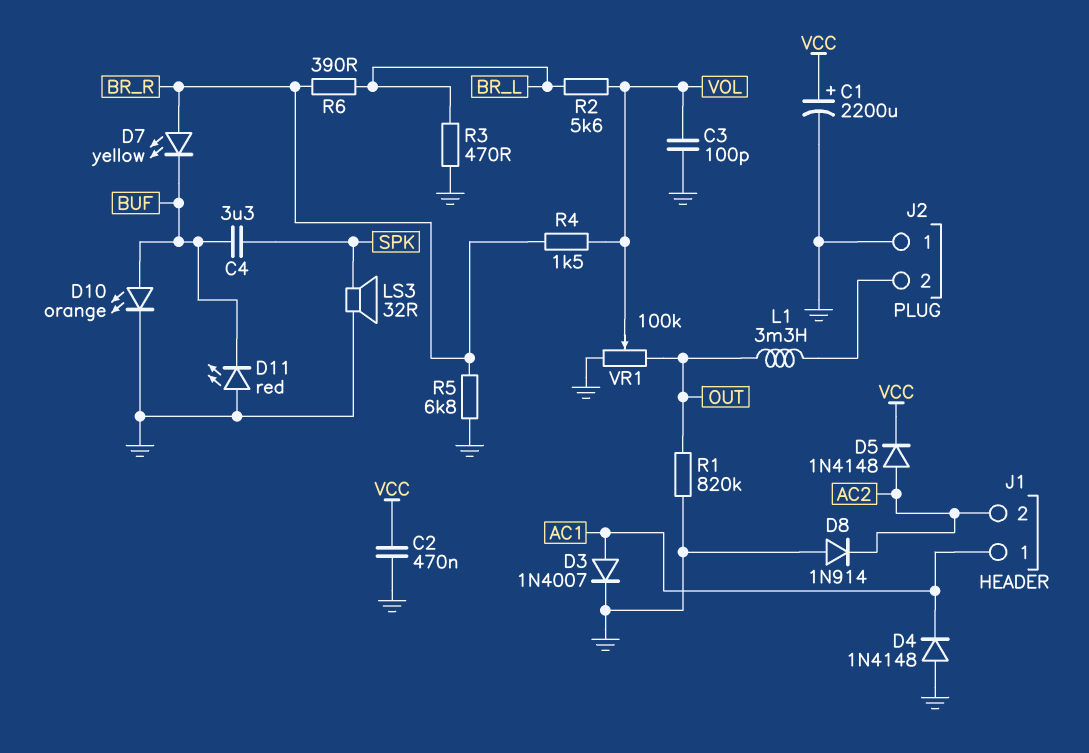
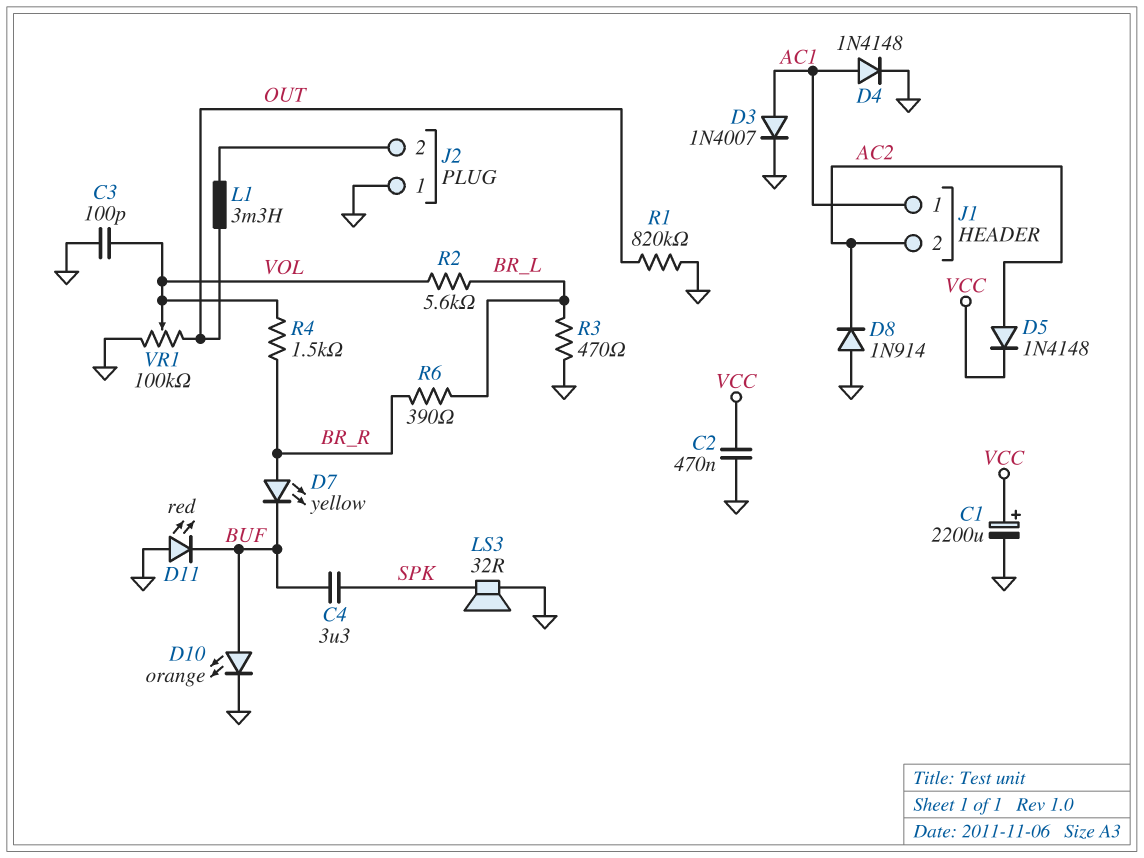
D4: diode 1N4148 (A GND, K AC1) -> diode 1N4148 (A AC1, K GND)
R5: 6.8k (BR_R, GND) -> none

